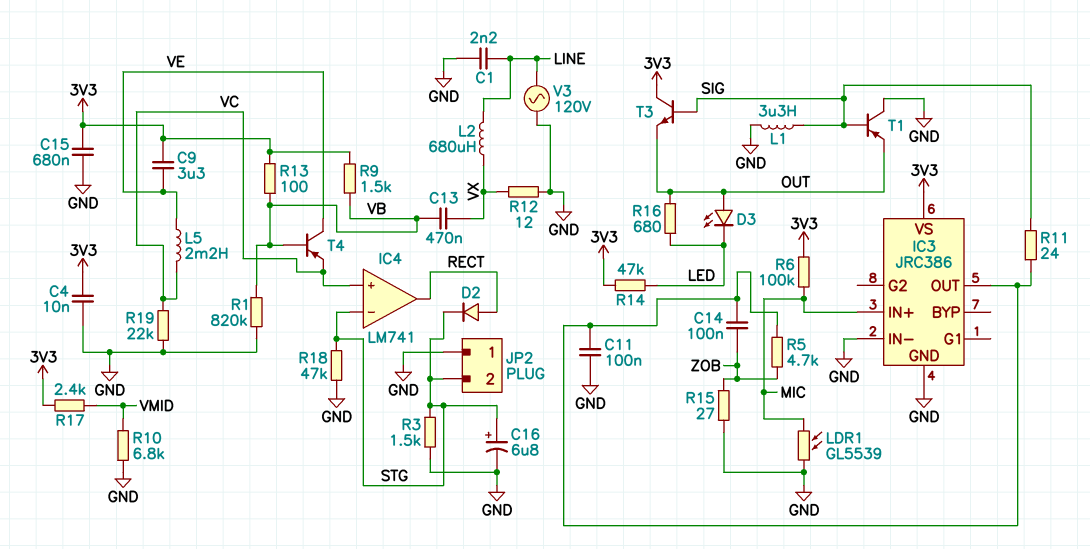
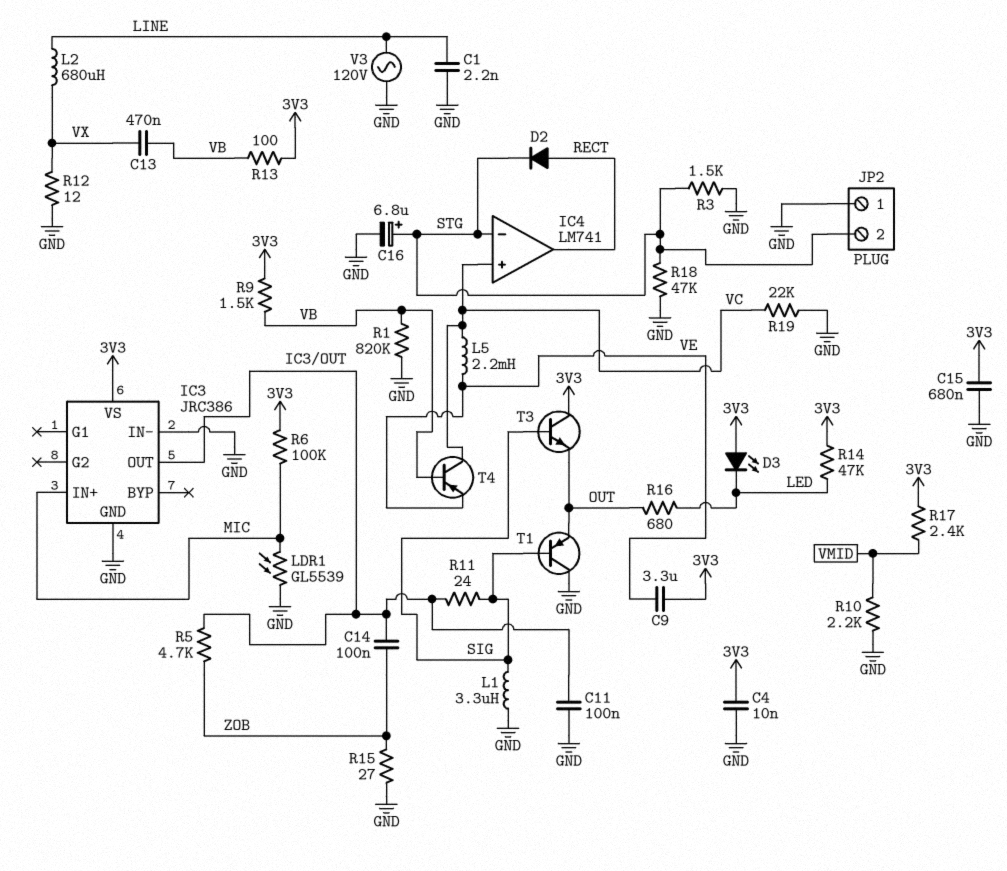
D3: LED (A OUT, K LED) -> LED (A 3V3, K LED)
R10: 6.8k (GND, VMID) -> 2.2k (GND, VMID)
T4: PNP (B VB, C VE, E VC) -> PNP (B VB, C VC, E VE)

